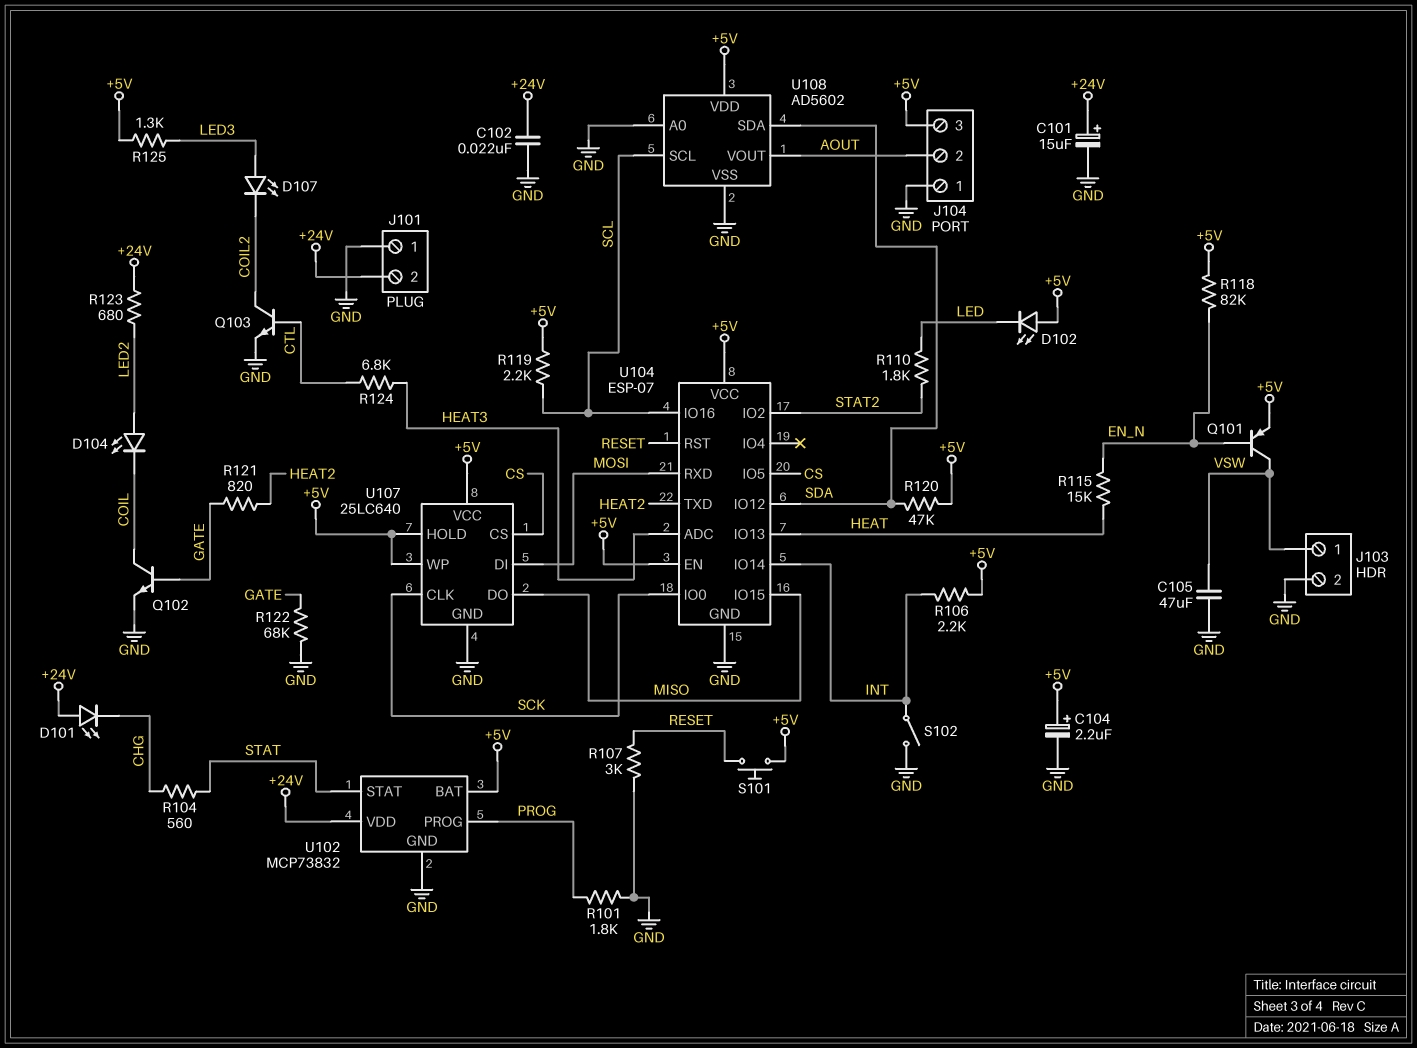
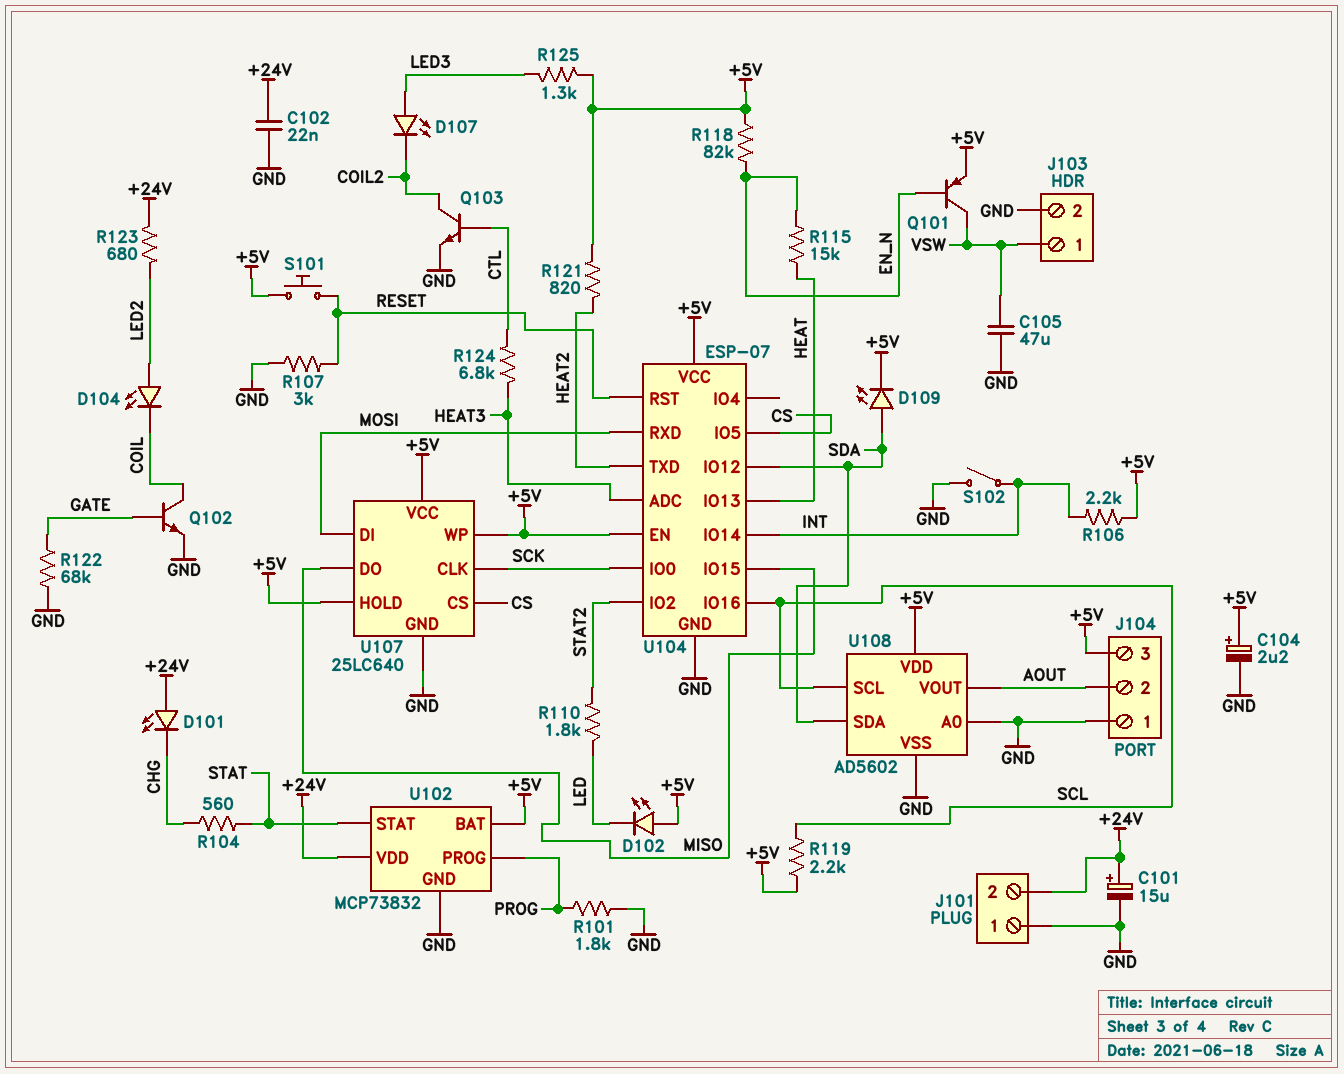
D109: none -> LED (A SDA, K +5V)
R120: 47k (+5V, SDA) -> none
R121: 820 (GATE, HEAT2) -> 820 (+5V, HEAT2)

